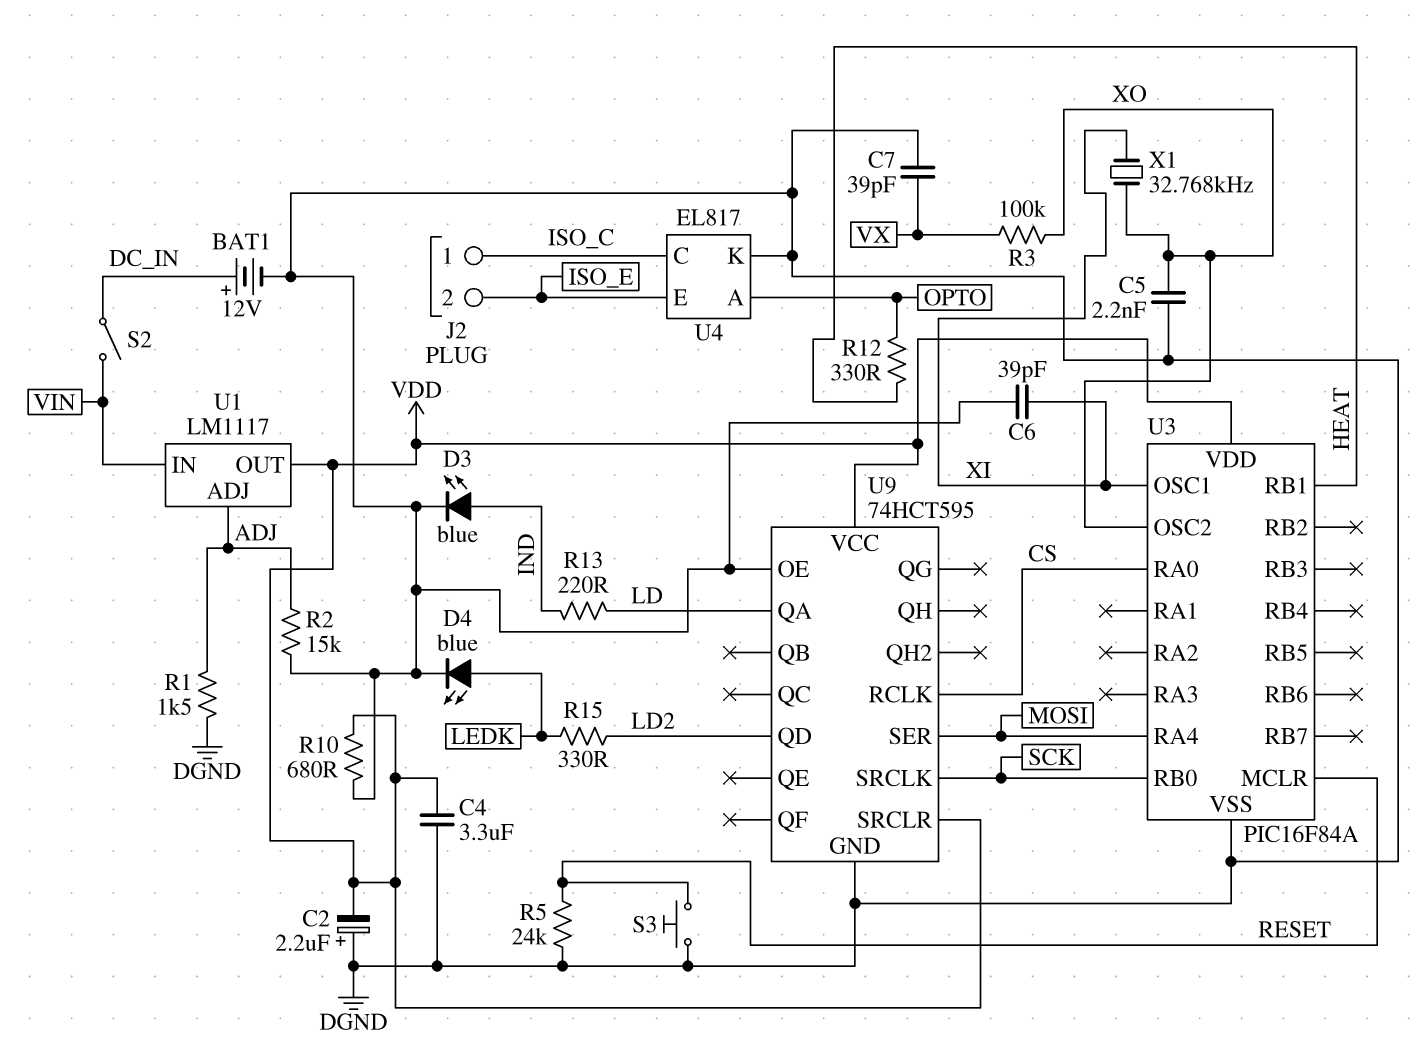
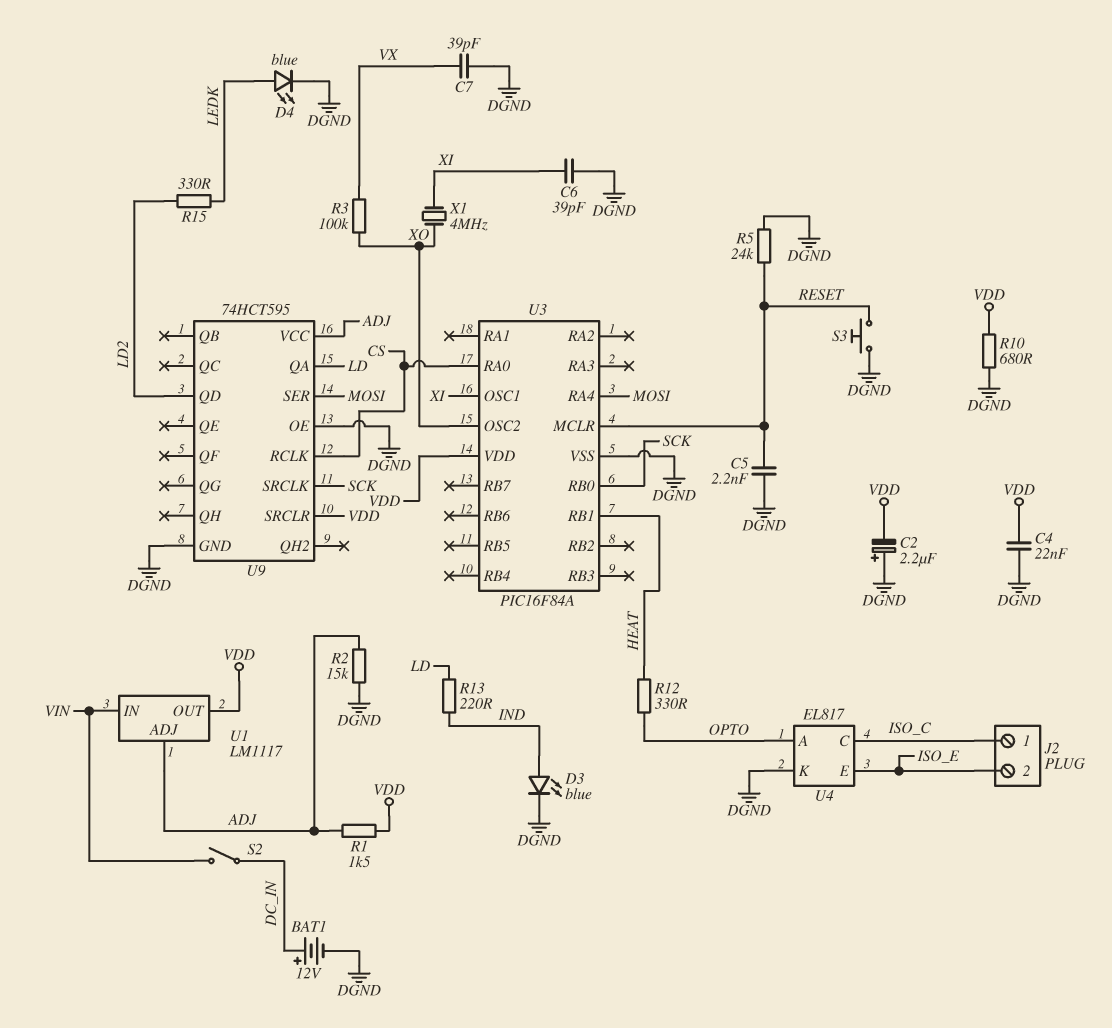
C4: 3.3uF (DGND, VDD) -> 22nF (DGND, VDD)
C5: 2.2nF (DGND, XO) -> 2.2nF (DGND, RESET)
R1: 1.5k (ADJ, DGND) -> 1.5k (ADJ, VDD)
U9 pin VCC: VDD -> ADJ
X1: 32.768kHz (XI, XO) -> 4MHz (XI, XO)

